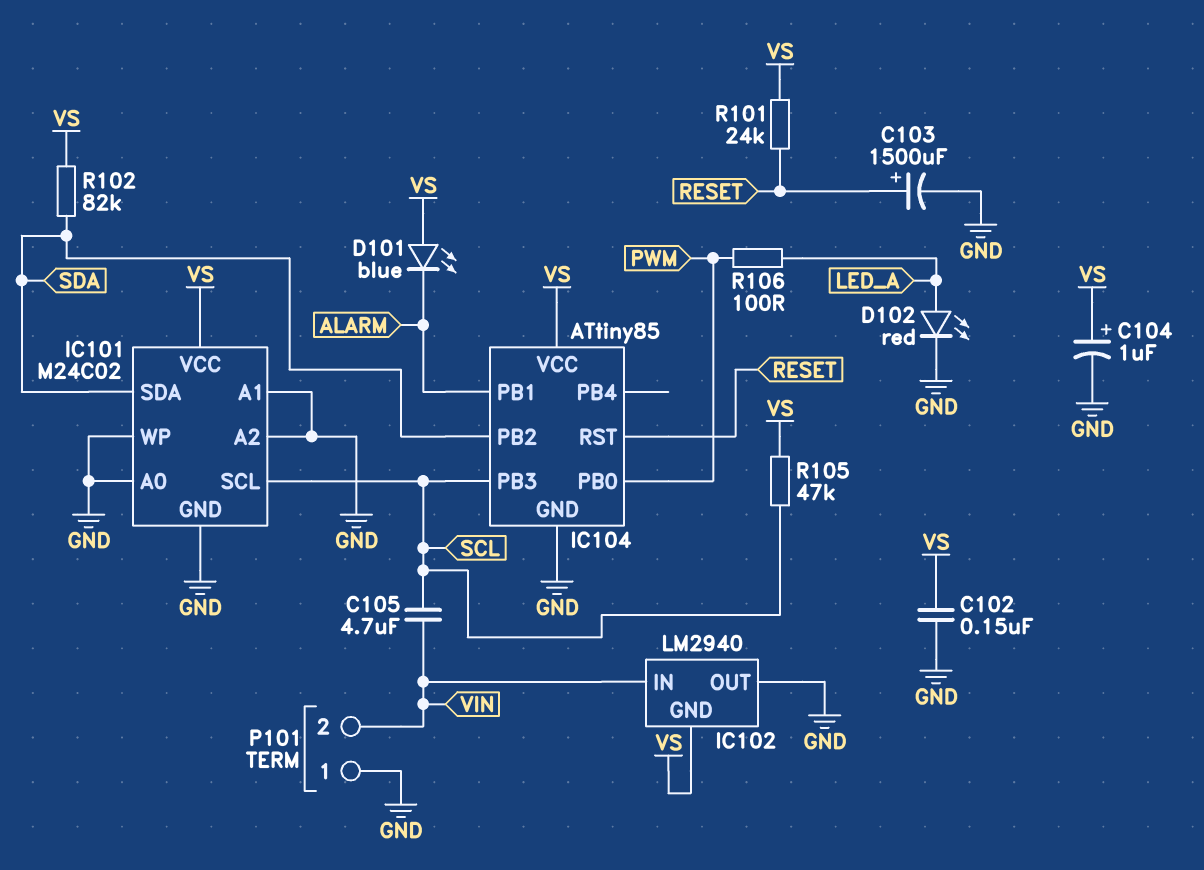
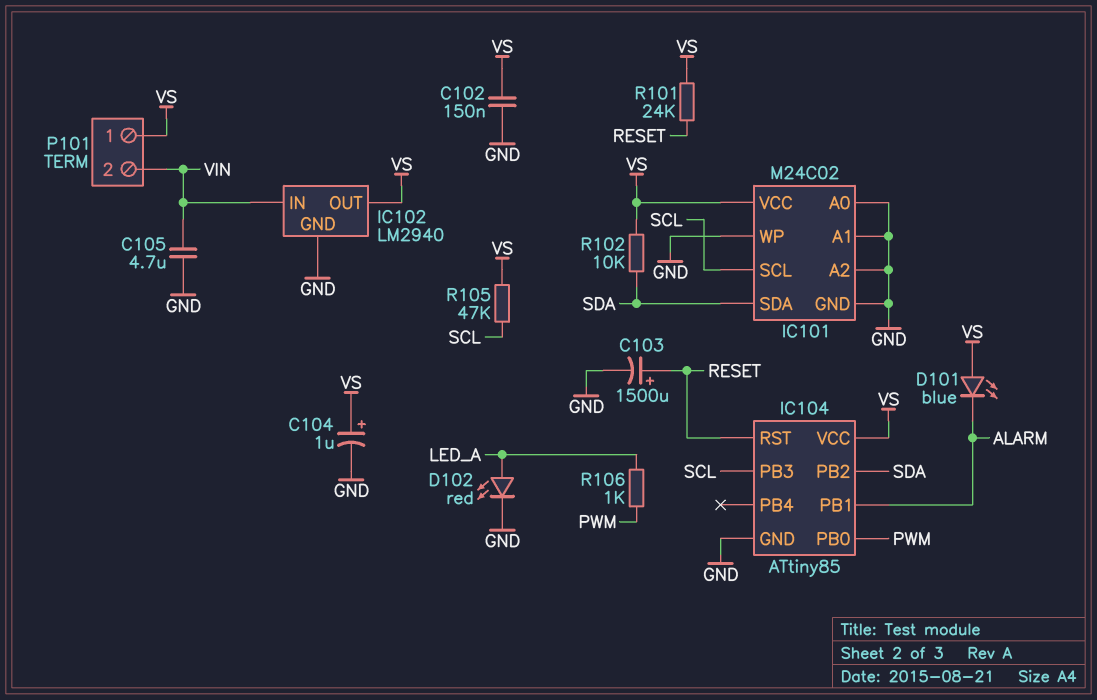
C105: 4.7uF (SCL, VIN) -> 4.7uF (GND, VIN)
IC102 pin GND: VS -> GND
IC102 pin OUT: GND -> VS
P101 pin 1: GND -> VS
R102: 82k (SDA, VS) -> 10k (SDA, VS)
R106: 100 (LED_A, PWM) -> 1k (LED_A, PWM)

